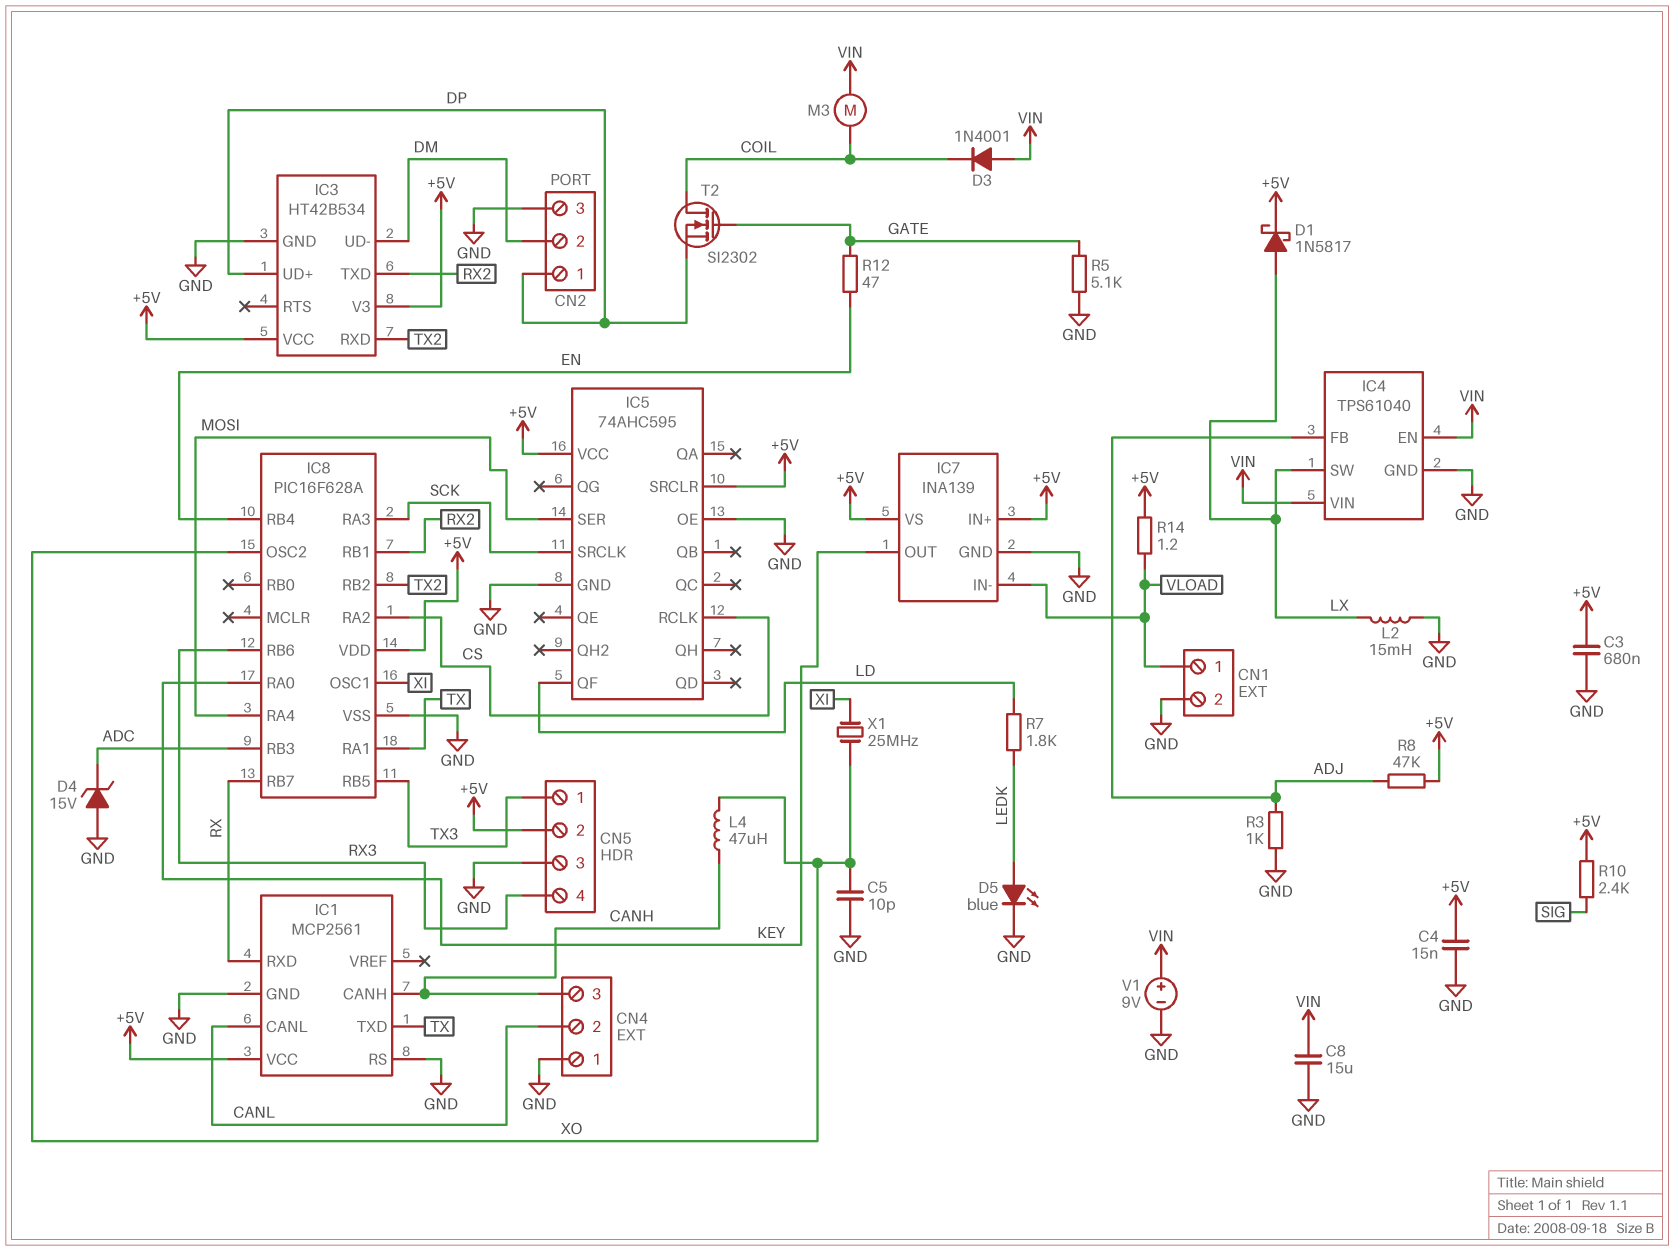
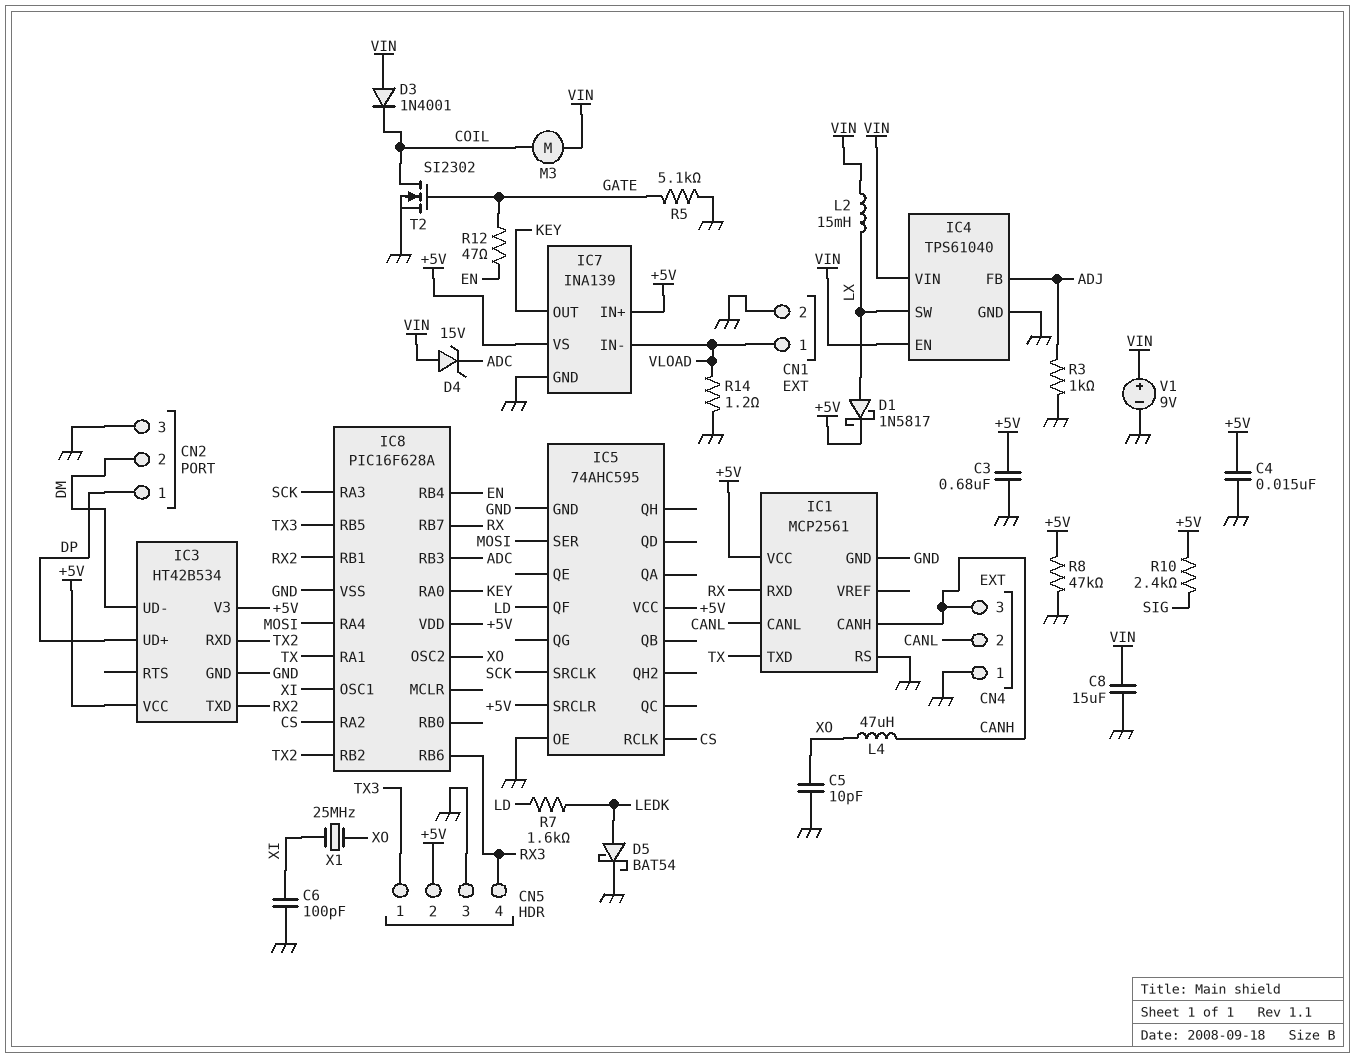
C6: none -> 100pF (GND, XI)
D4: zener 15V (A GND, K ADC) -> zener 15V (A VIN, K ADC)
D5: LED blue (A LEDK, K GND) -> schottky BAT54 (A LEDK, K GND)
L2: 15mH (GND, LX) -> 15mH (LX, VIN)
R7: 1.8k (LD, LEDK) -> 1.6k (LD, LEDK)
R8: 47k (+5V, ADJ) -> 47k (+5V, GND)
R14: 1.2 (+5V, VLOAD) -> 1.2 (GND, VLOAD)
T2: NMOS SI2302 (G GATE, D COIL, S DP) -> NMOS SI2302 (G GATE, D COIL, S GND)

